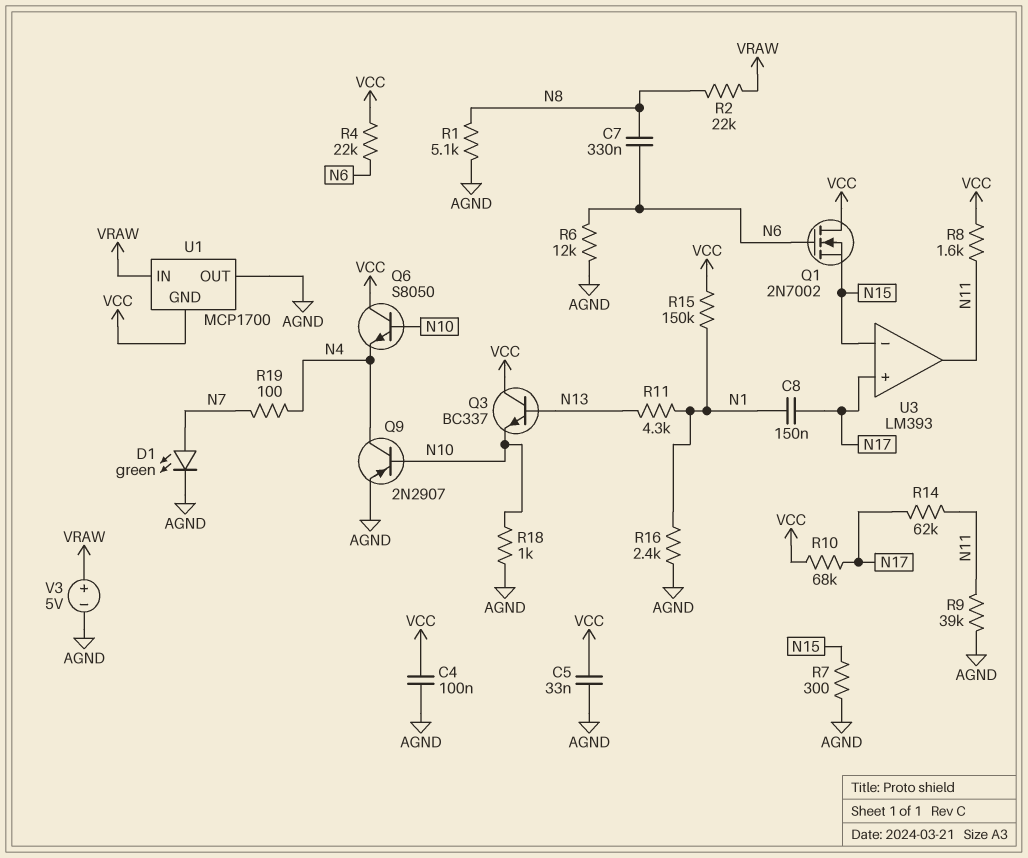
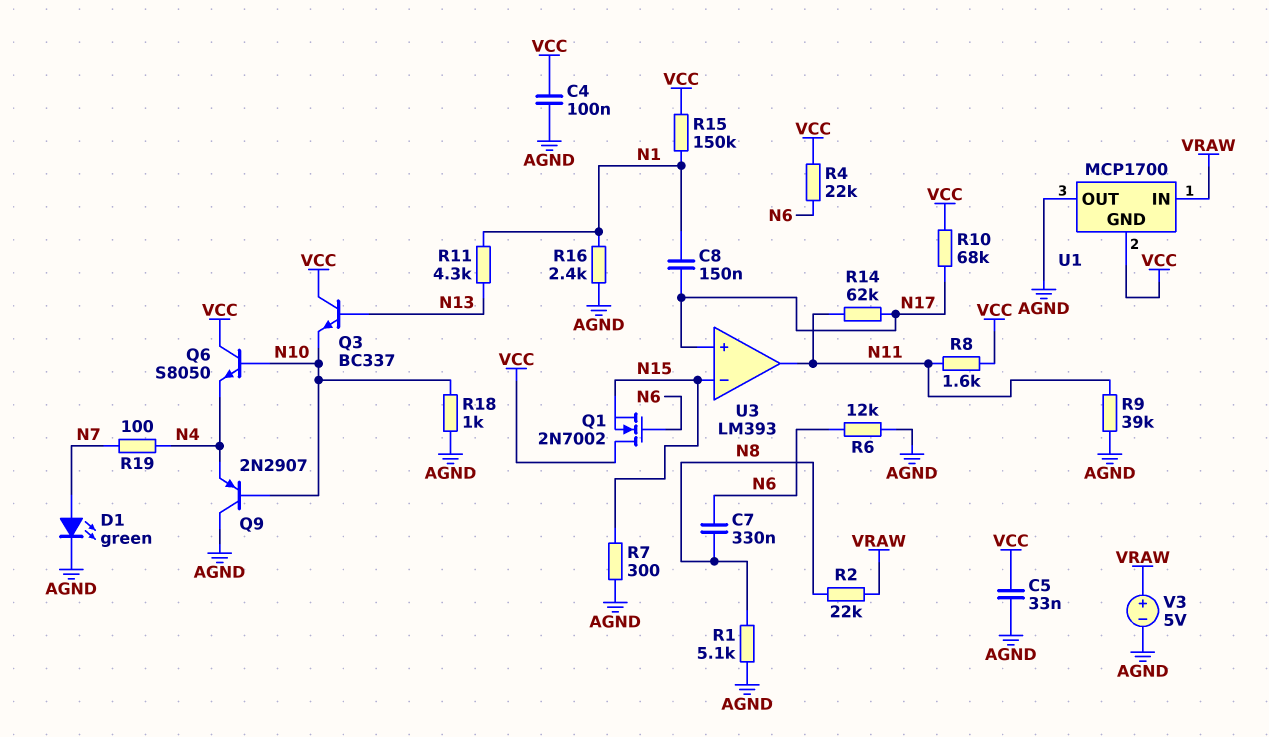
Q9: PNP 2N2907 (B N10, C N4, E AGND) -> PNP 2N2907 (B N10, C AGND, E N4)

